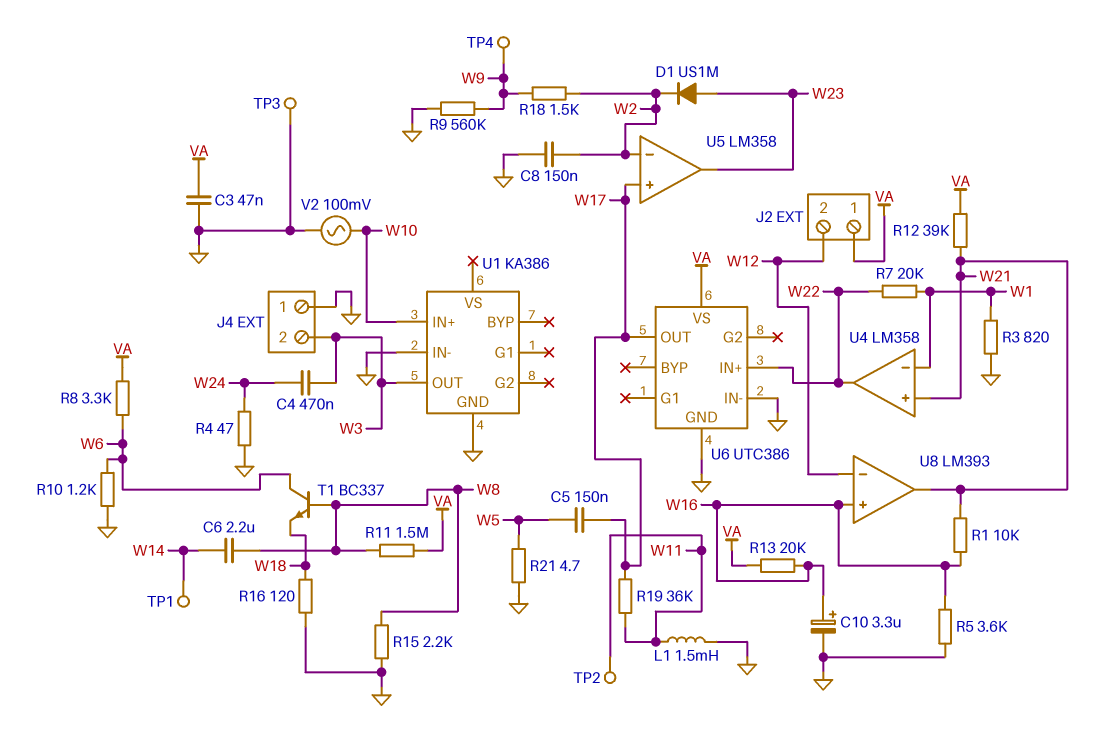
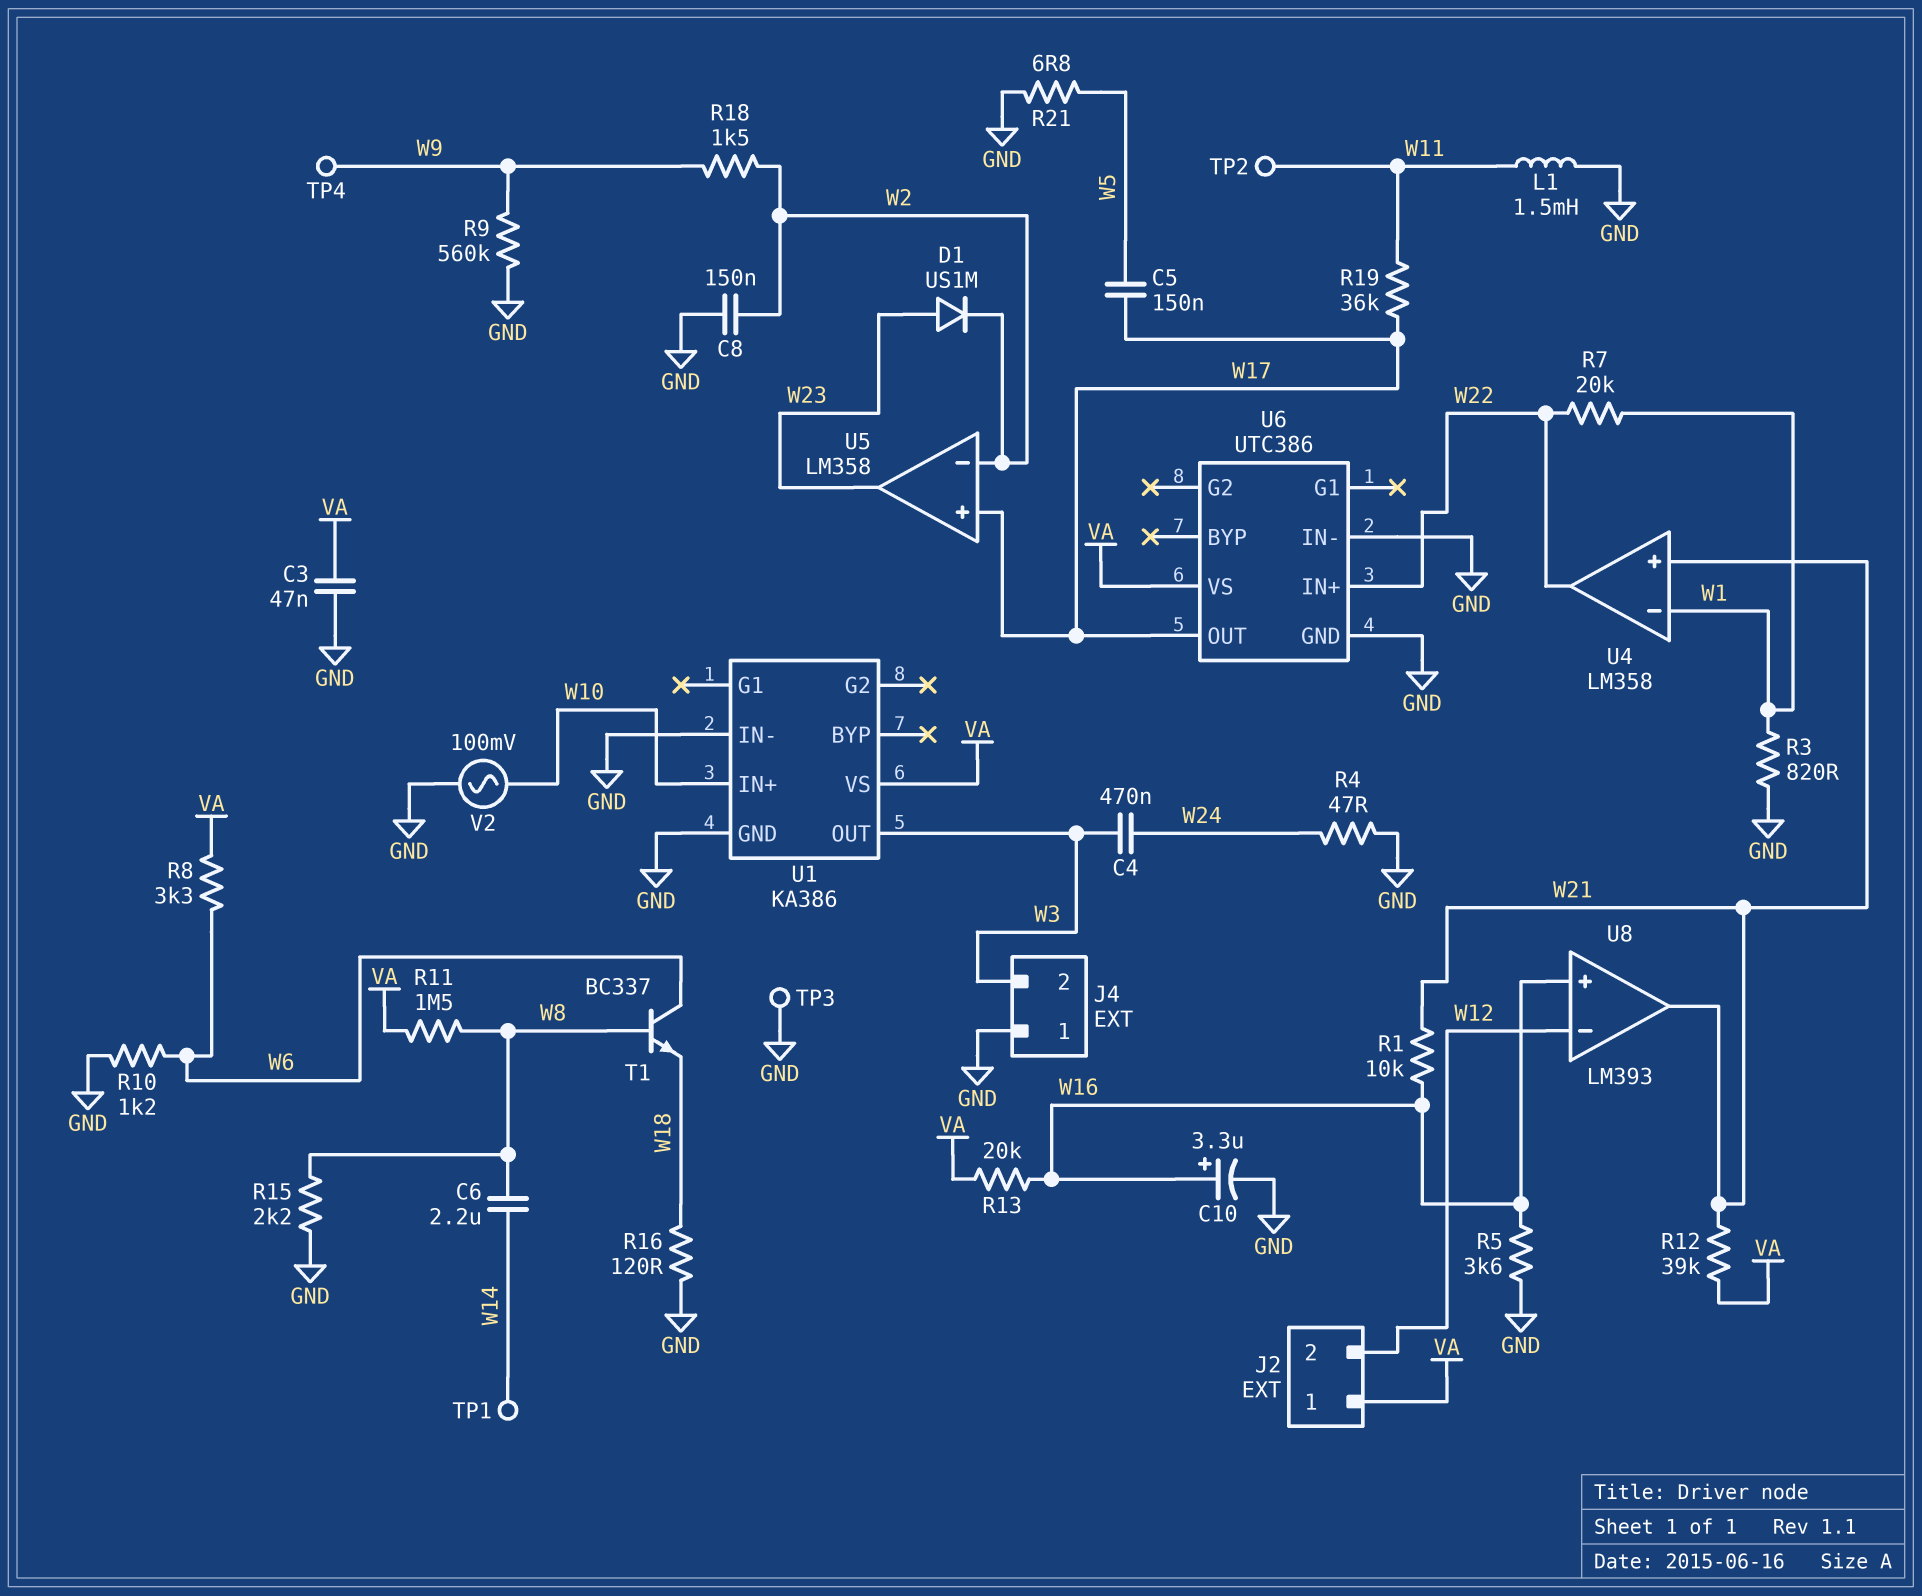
R21: 4.7 (GND, W5) -> 6.8 (GND, W5)
U1 pin VS: none -> VA

